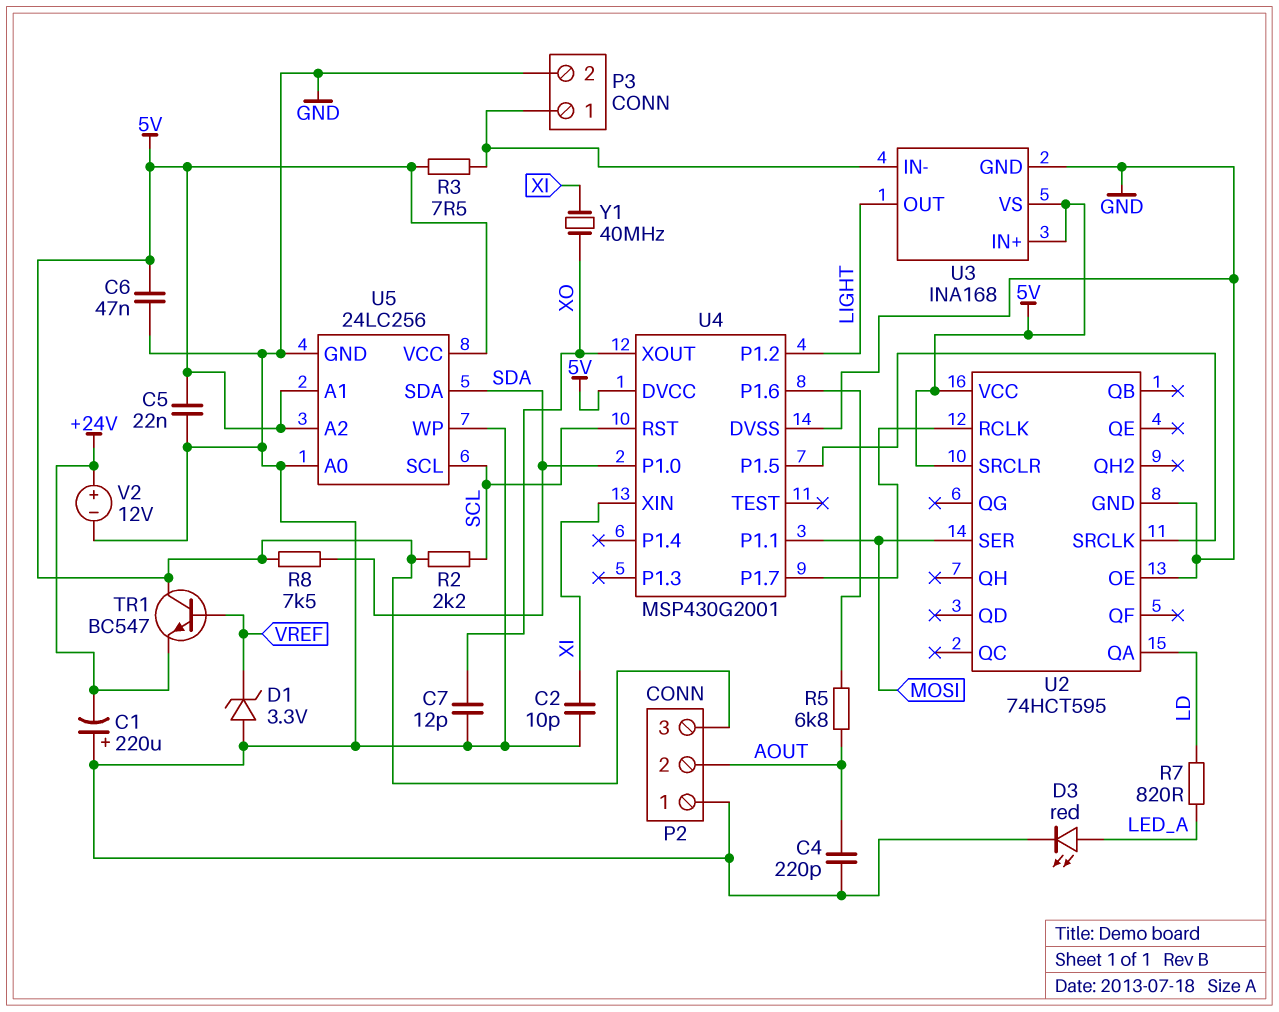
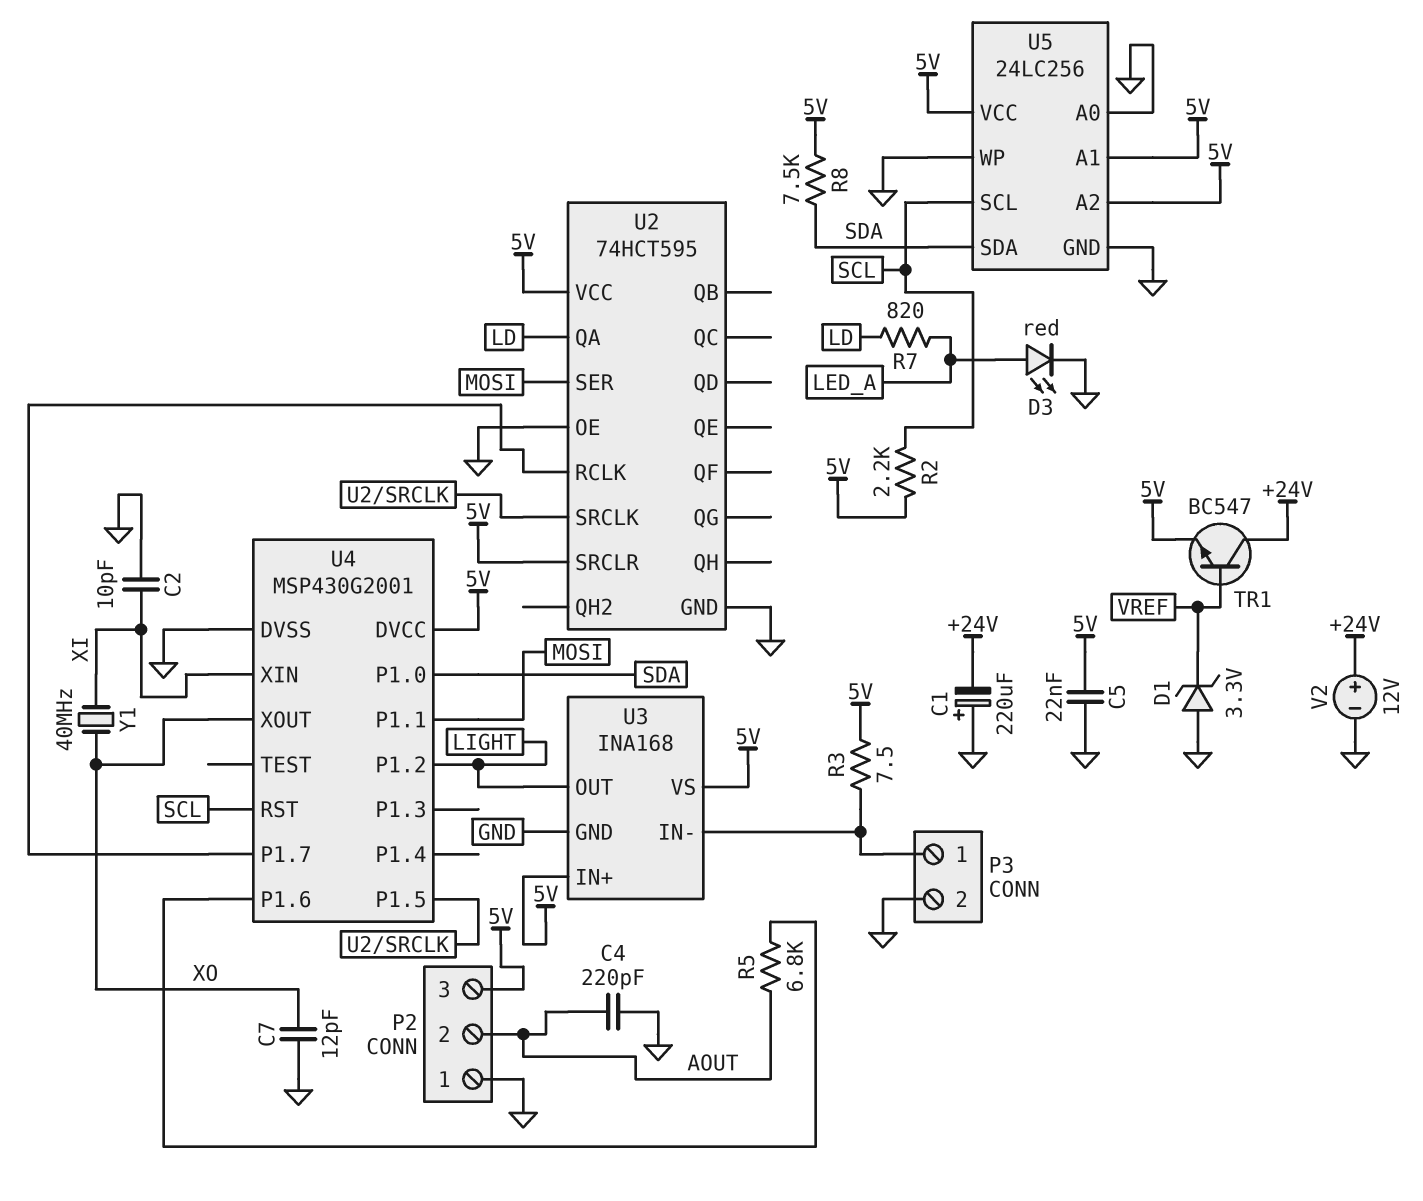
C6: 47nF (5V, GND) -> none
TR1: NPN BC547 (B VREF, C 5V, E +24V) -> NPN BC547 (B VREF, C +24V, E 5V)

